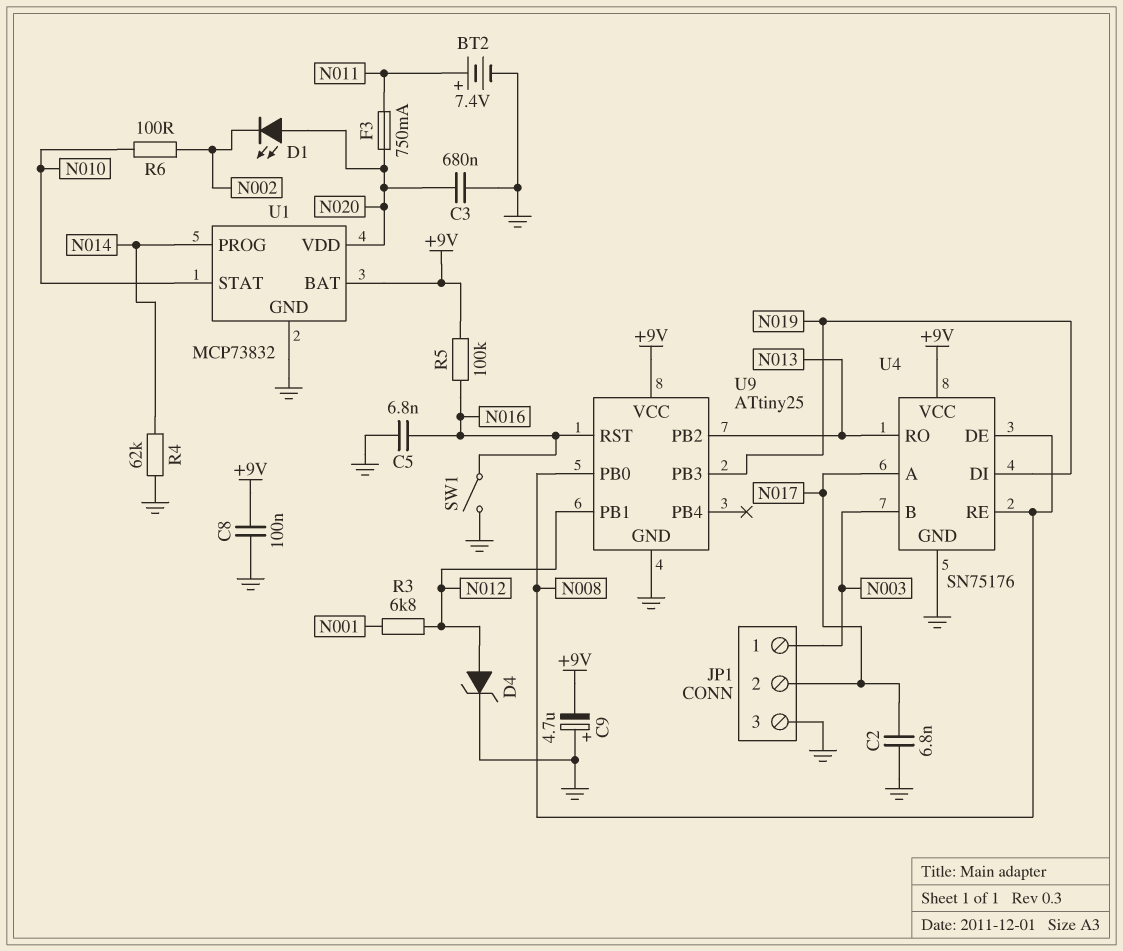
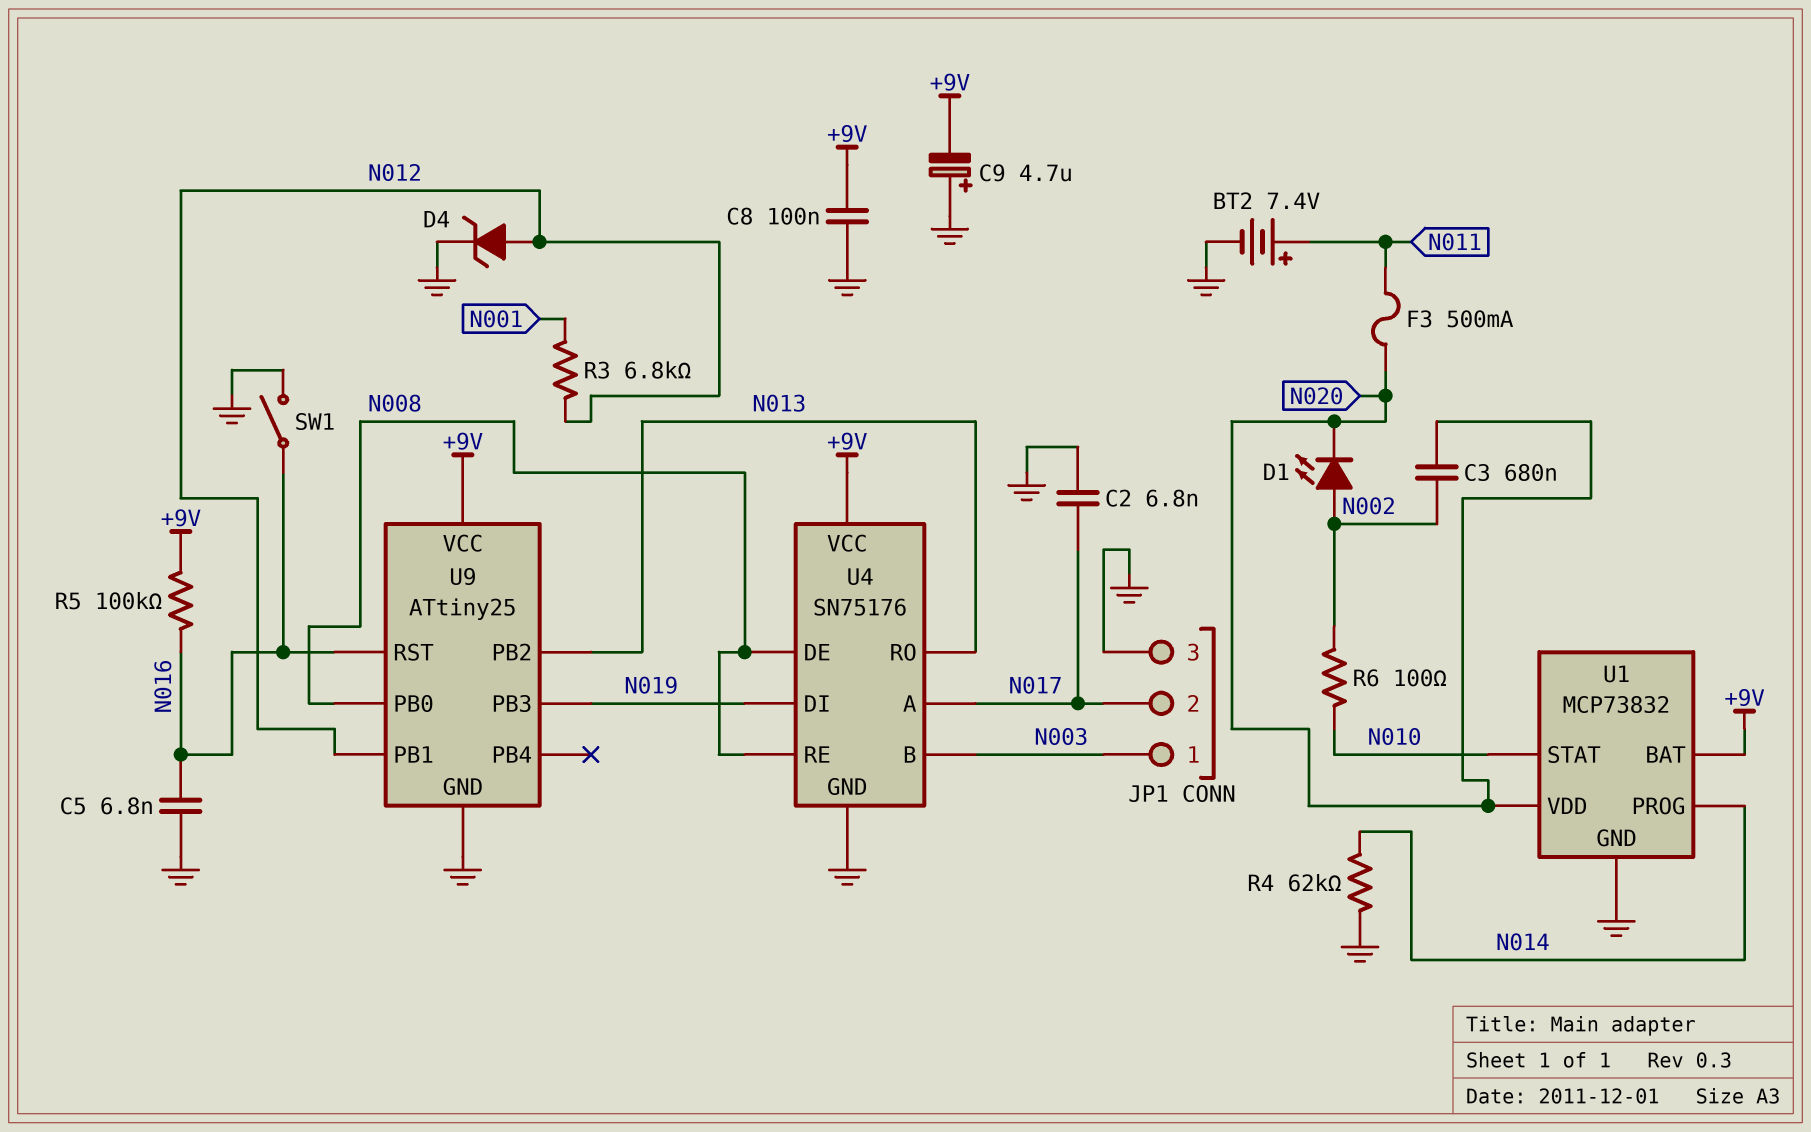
C3: 680nF (GND, N020) -> 680nF (N002, N020)
D1: LED (A N020, K N002) -> LED (A N002, K N020)
F3: 750mA (N011, N020) -> 500mA (N011, N020)

